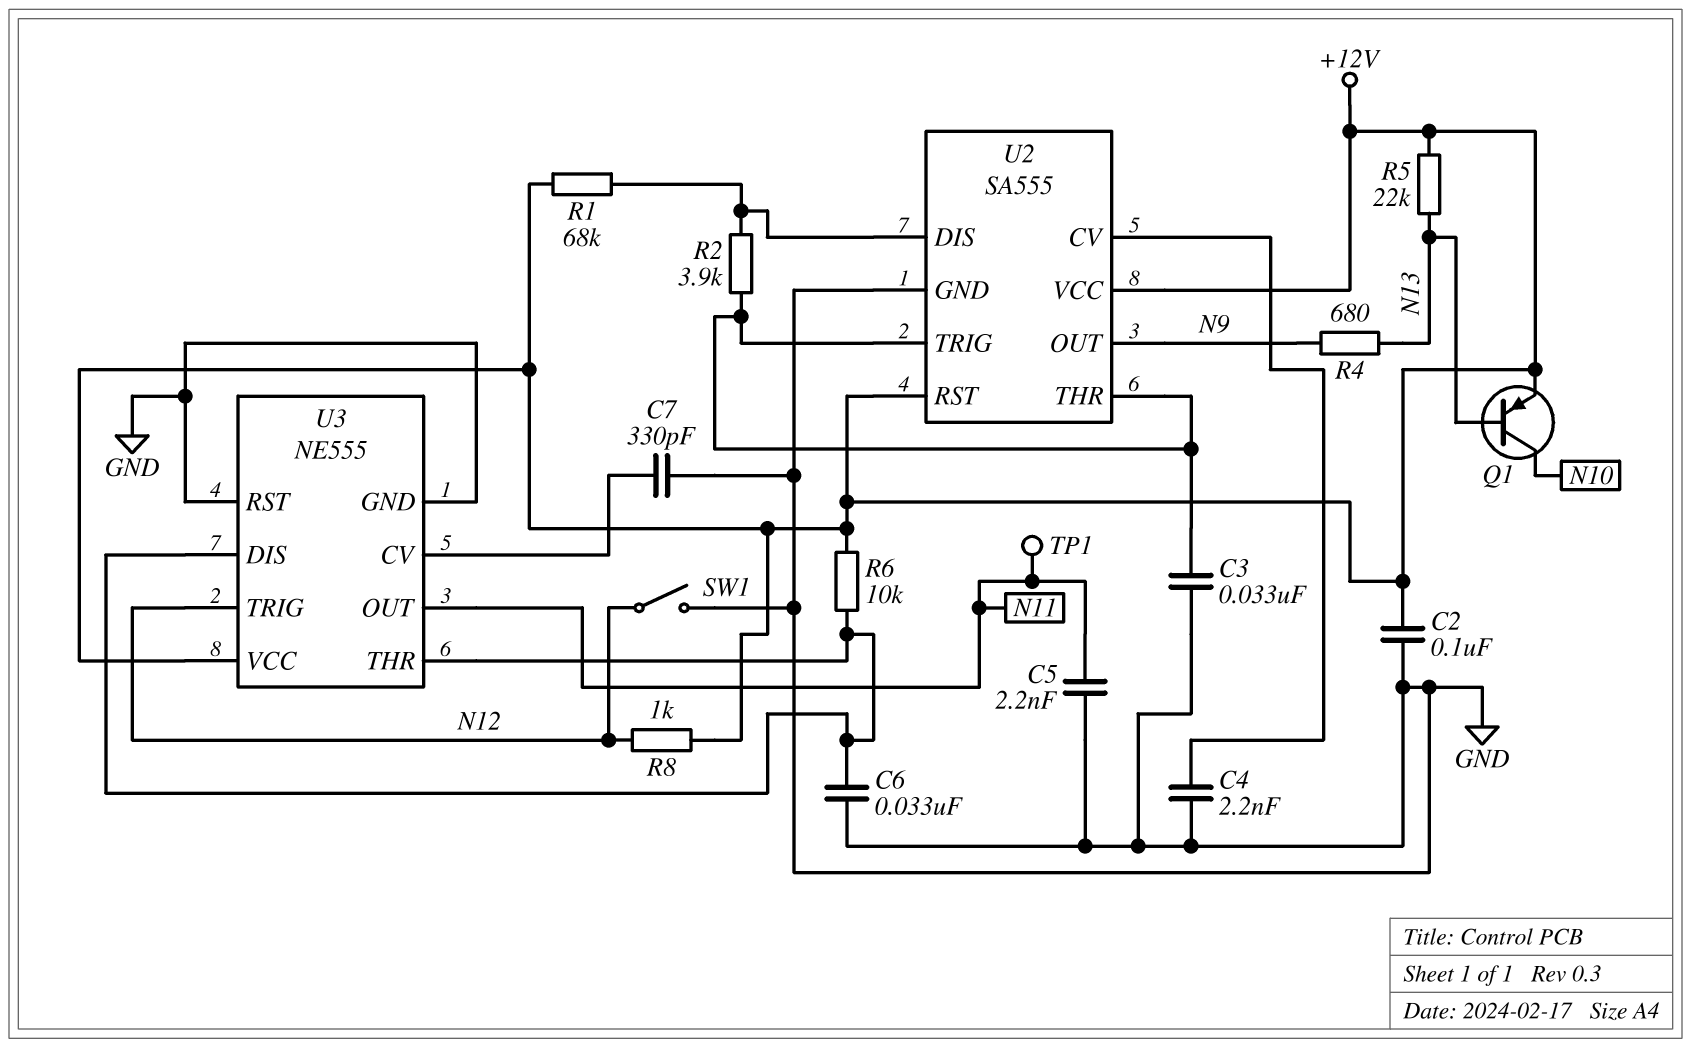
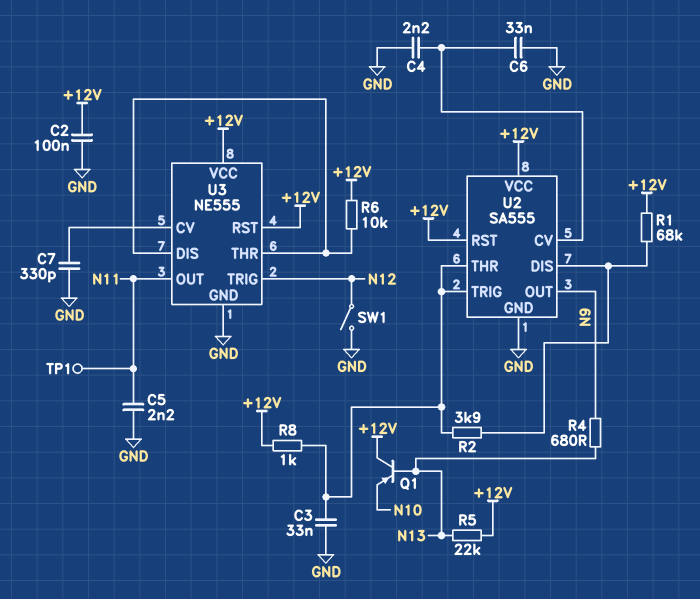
C6: 33nF (GND, U3/DIS) -> 33nF (GND, U2/CV)
Q1: PNP (B N13, C N10, E +12V) -> PNP (B N13, C +12V, E N10)
R8: 1k (+12V, N12) -> 1k (+12V, U2/THR)
U3 pin RST: GND -> +12V

